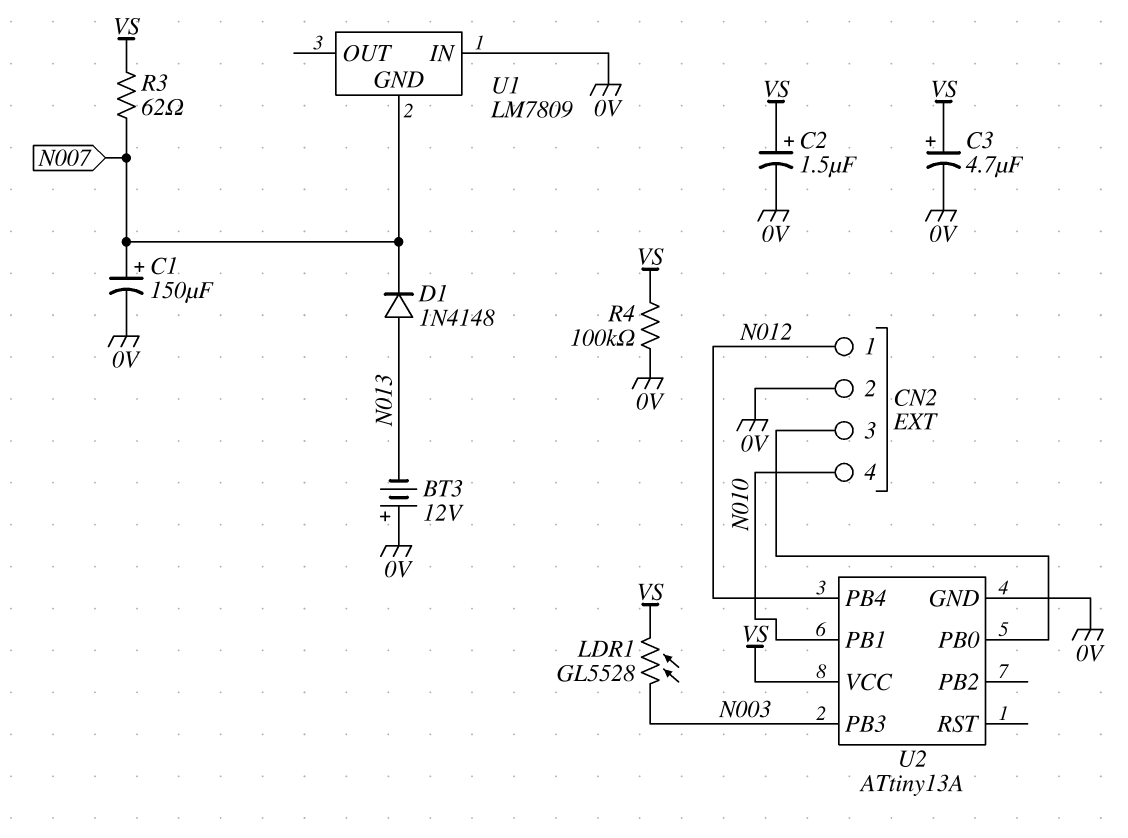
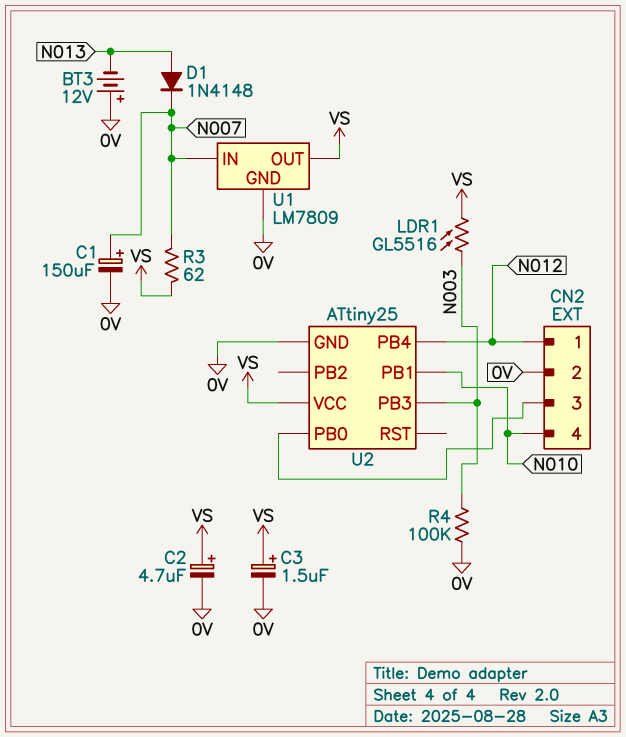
C2: 1.5uF (plus VS, minus 0V) -> 4.7uF (plus VS, minus 0V)
C3: 4.7uF (plus VS, minus 0V) -> 1.5uF (plus VS, minus 0V)
LDR1: GL5528 (N003, VS) -> GL5516 (N003, VS)
R4: 100k (0V, VS) -> 100k (0V, N003)
U1 pin GND: N007 -> 0V
U1 pin IN: 0V -> N007
U1 pin OUT: none -> VS
U2: ATtiny13A -> ATtiny25

